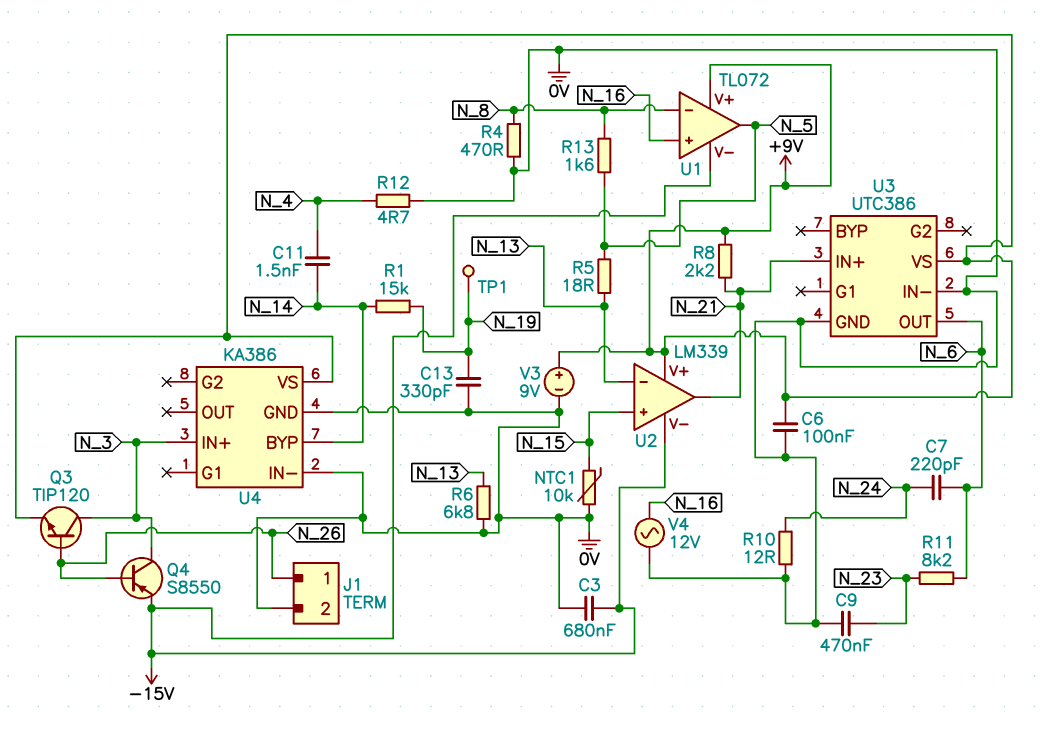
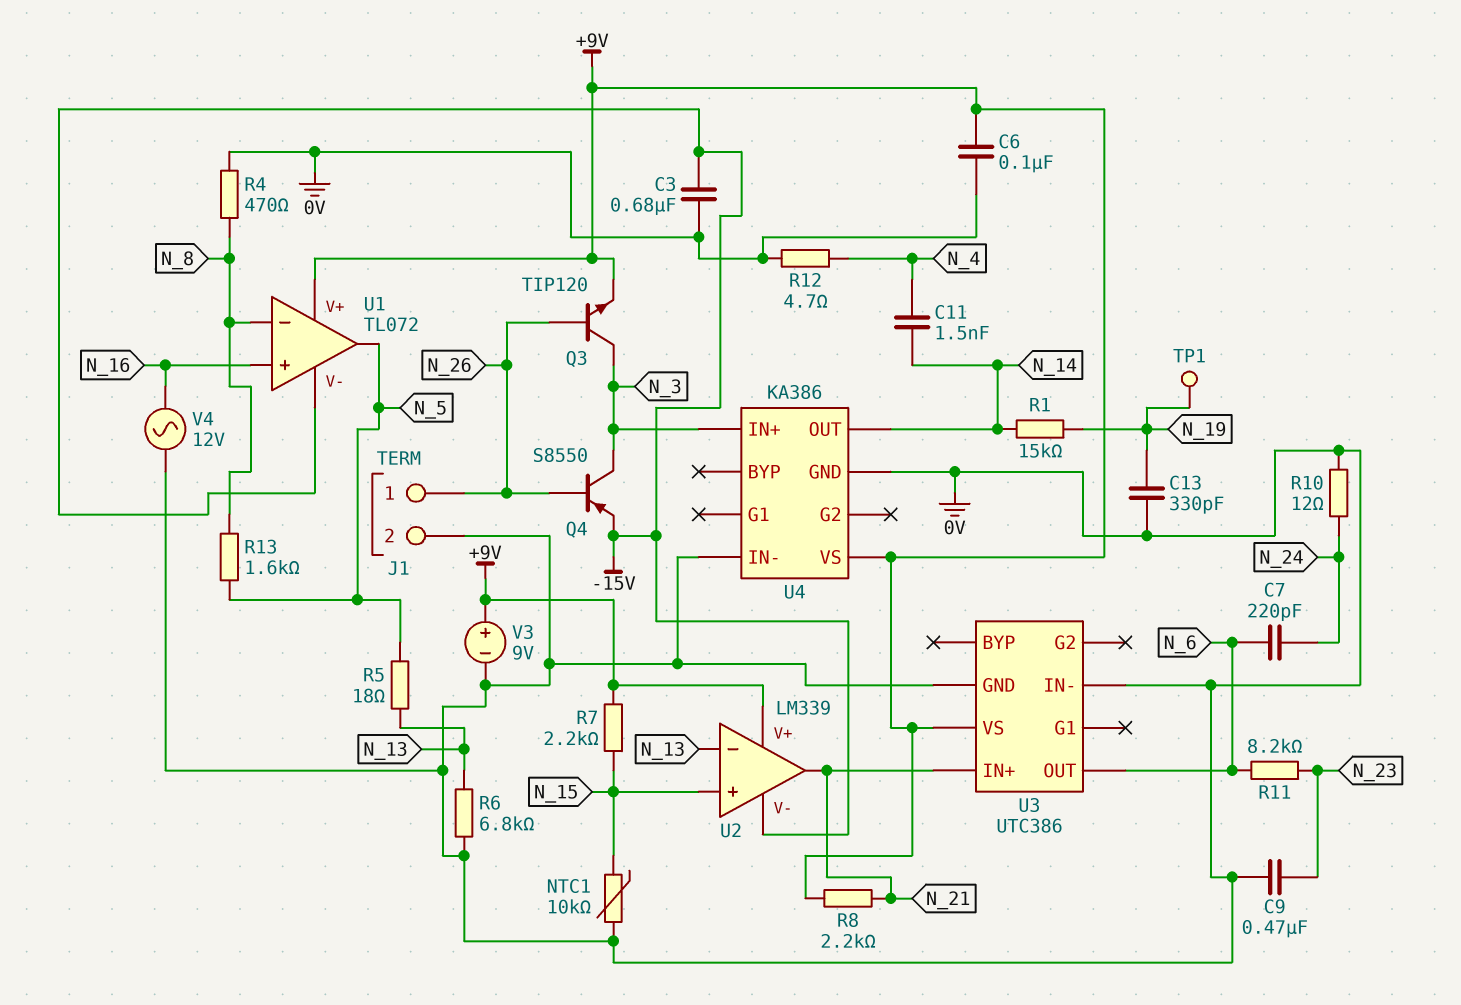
R7: none -> 2.2k (+9V, N_15)
U4 pin BYP: N_14 -> none
U4 pin OUT: none -> N_14

